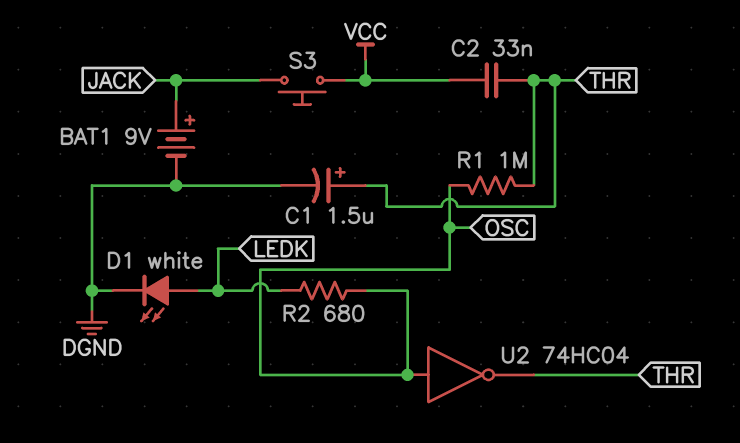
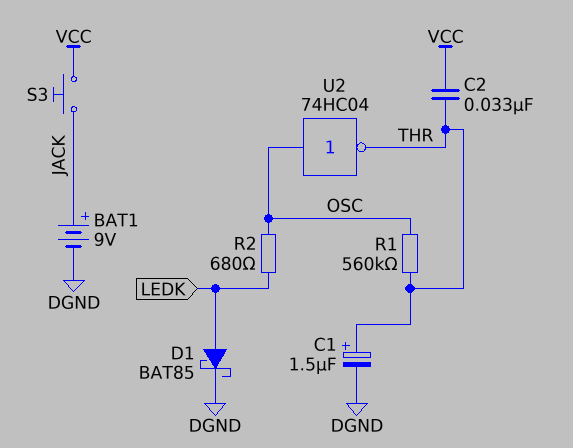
D1: LED white (A LEDK, K DGND) -> schottky BAT85 (A LEDK, K DGND)
R1: 1M (OSC, THR) -> 560k (OSC, THR)

